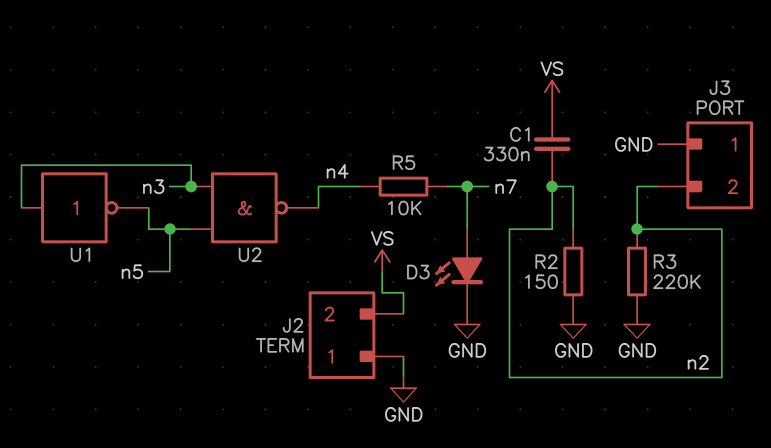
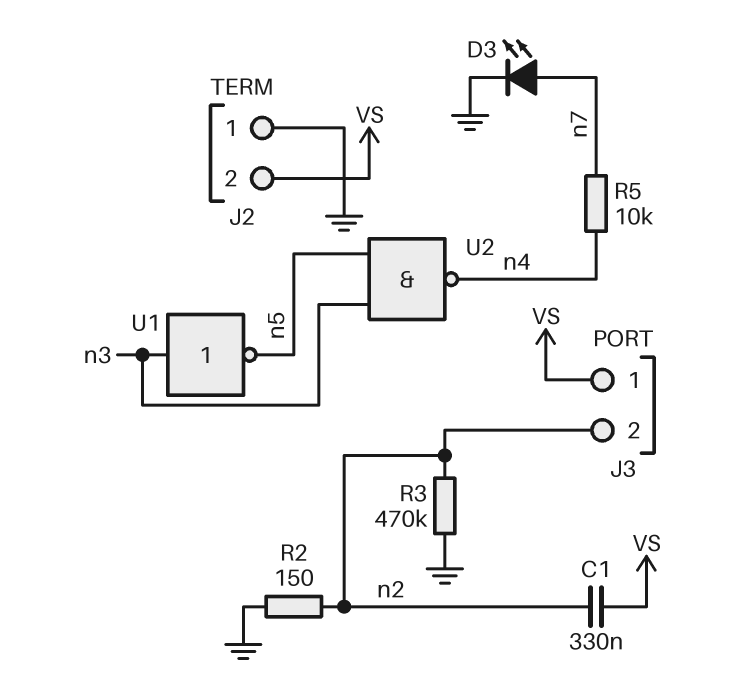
J3 pin 1: GND -> VS
R3: 220k (GND, n2) -> 470k (GND, n2)

